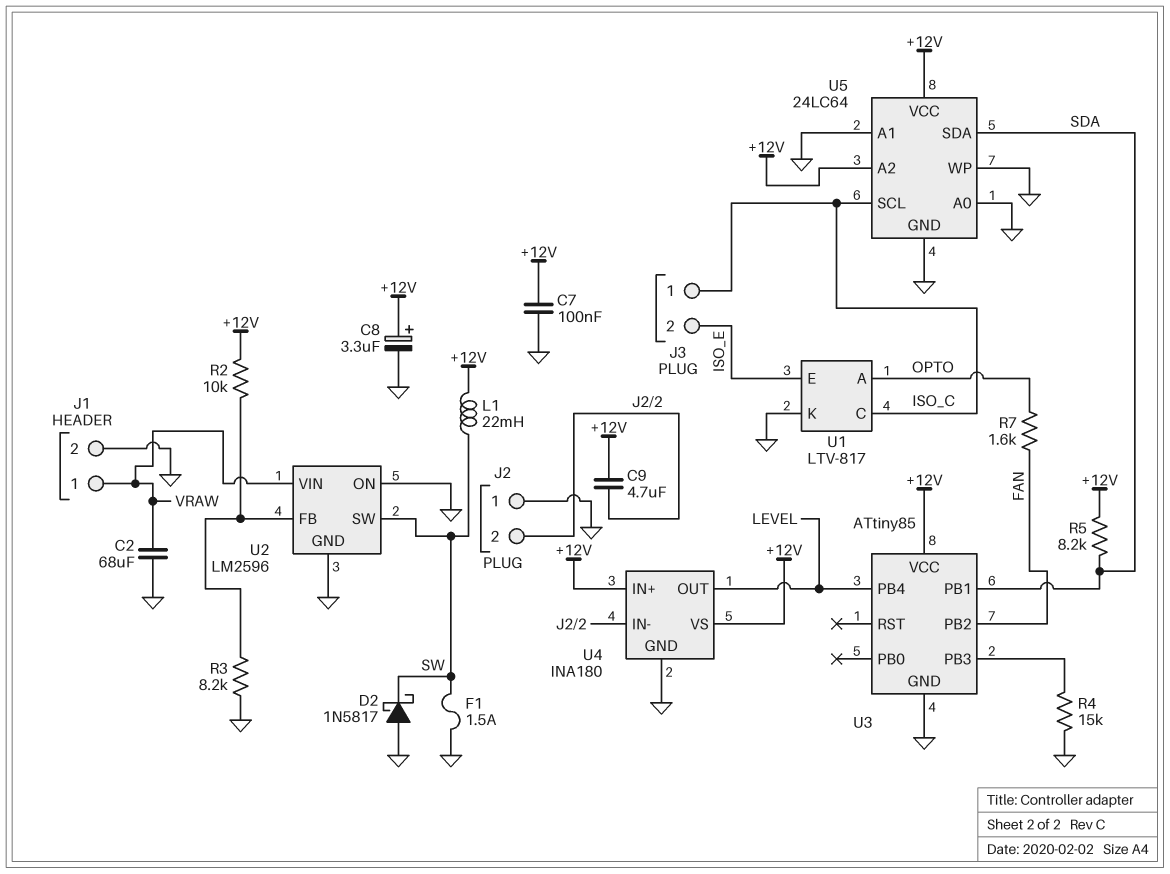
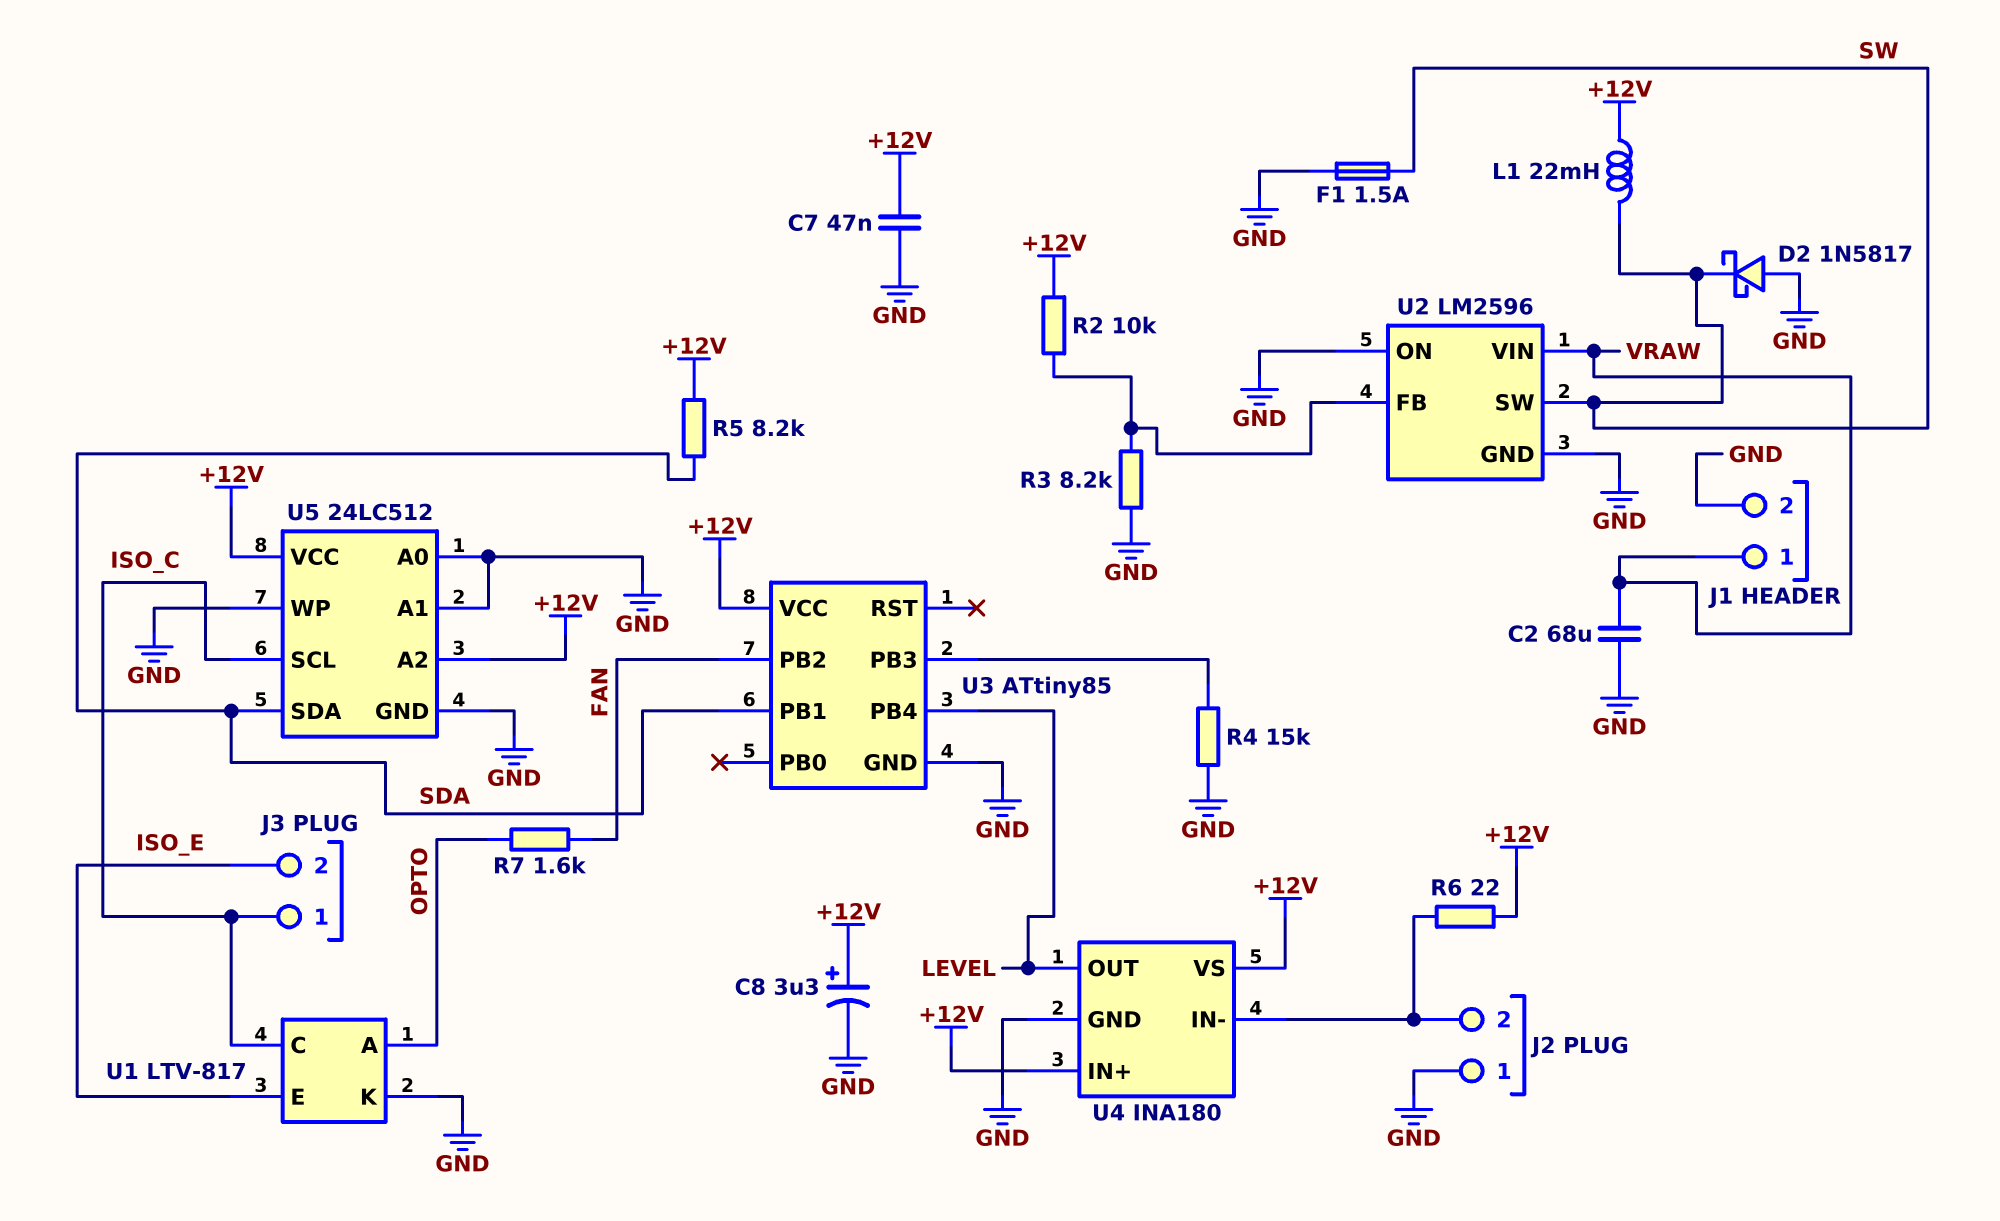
C7: 100nF (+12V, GND) -> 47nF (+12V, GND)
C9: 4.7uF (+12V, J2/2) -> none
R6: none -> 22 (+12V, J2/2)
U5: 24LC64 -> 24LC512

